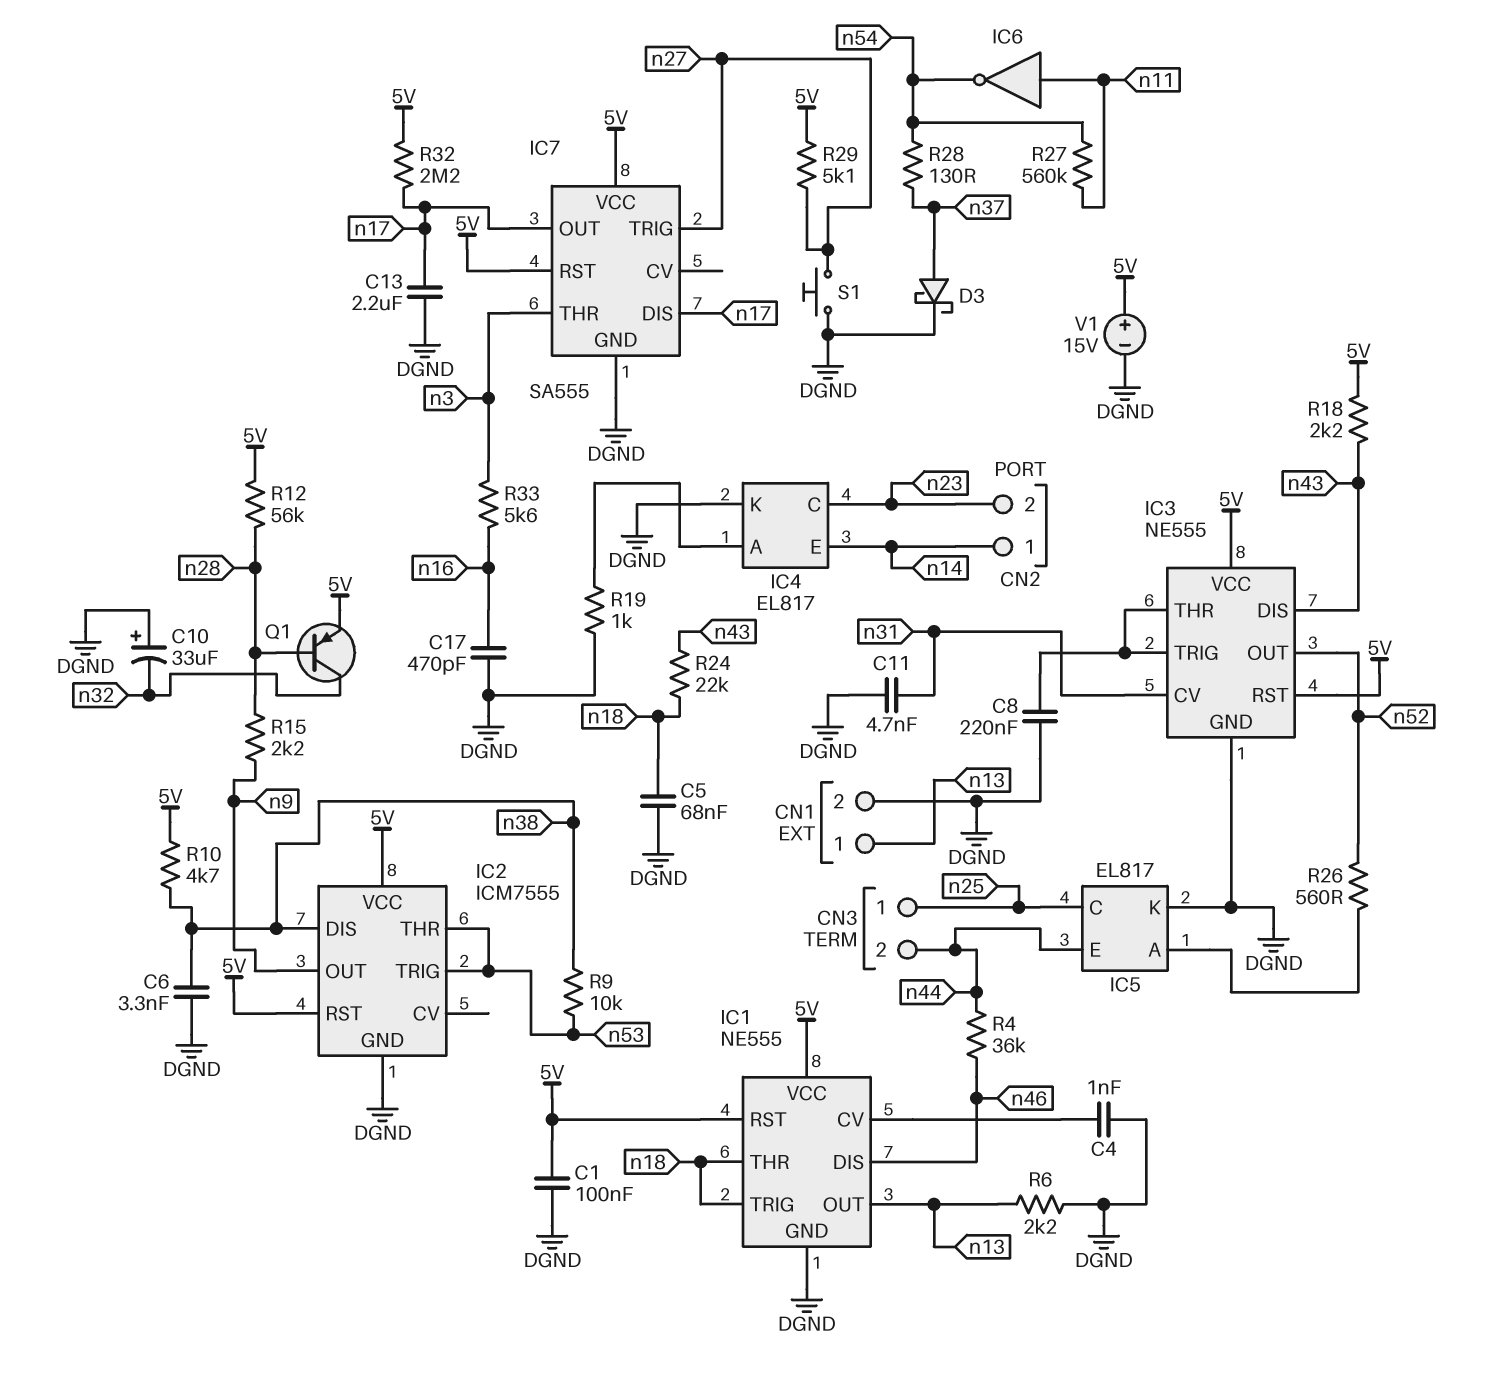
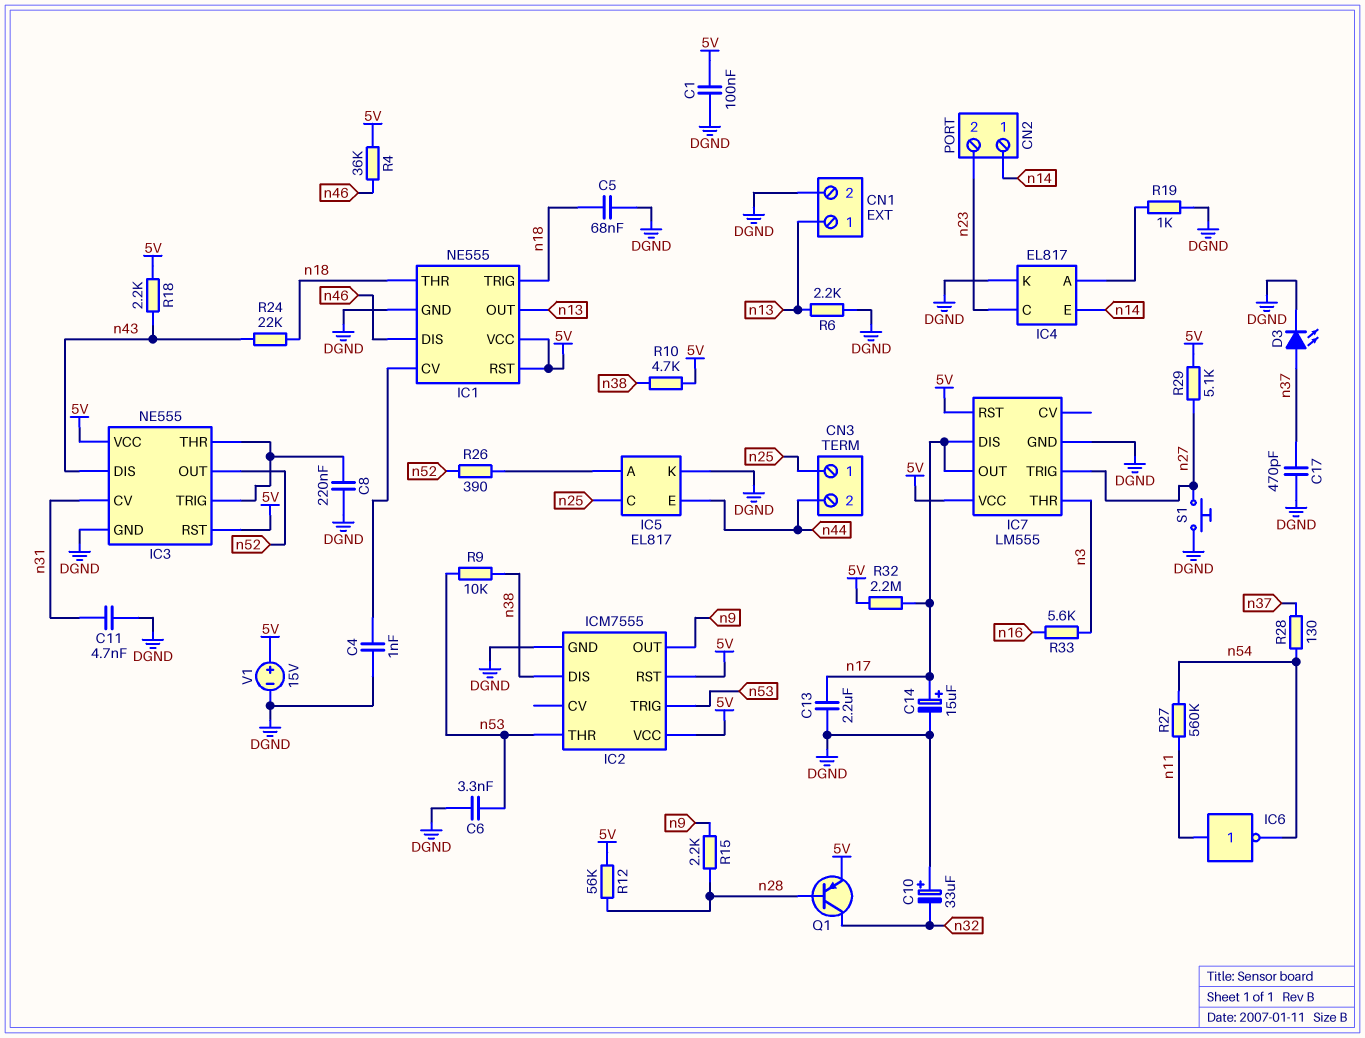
C6: 3.3nF (DGND, n38) -> 3.3nF (DGND, n53)
C14: none -> 15uF (plus n17, minus DGND)
C17: 470pF (DGND, n16) -> 470pF (DGND, n37)
D3: schottky (A n37, K DGND) -> LED (A n37, K DGND)
IC7: SA555 -> LM555
R4: 36k (n44, n46) -> 36k (5V, n46)
R26: 560 (IC5/A, n52) -> 390 (IC5/A, n52)

